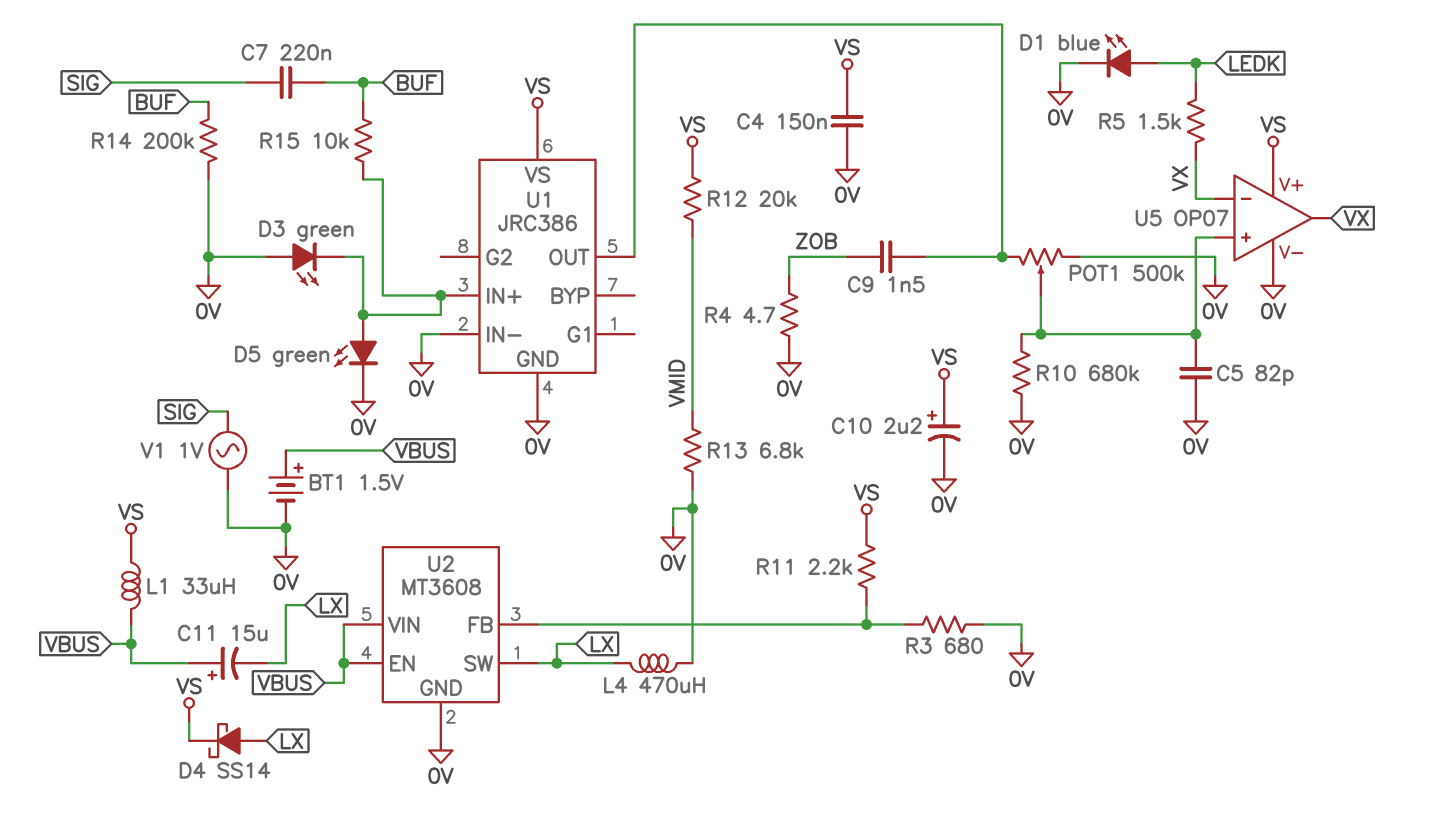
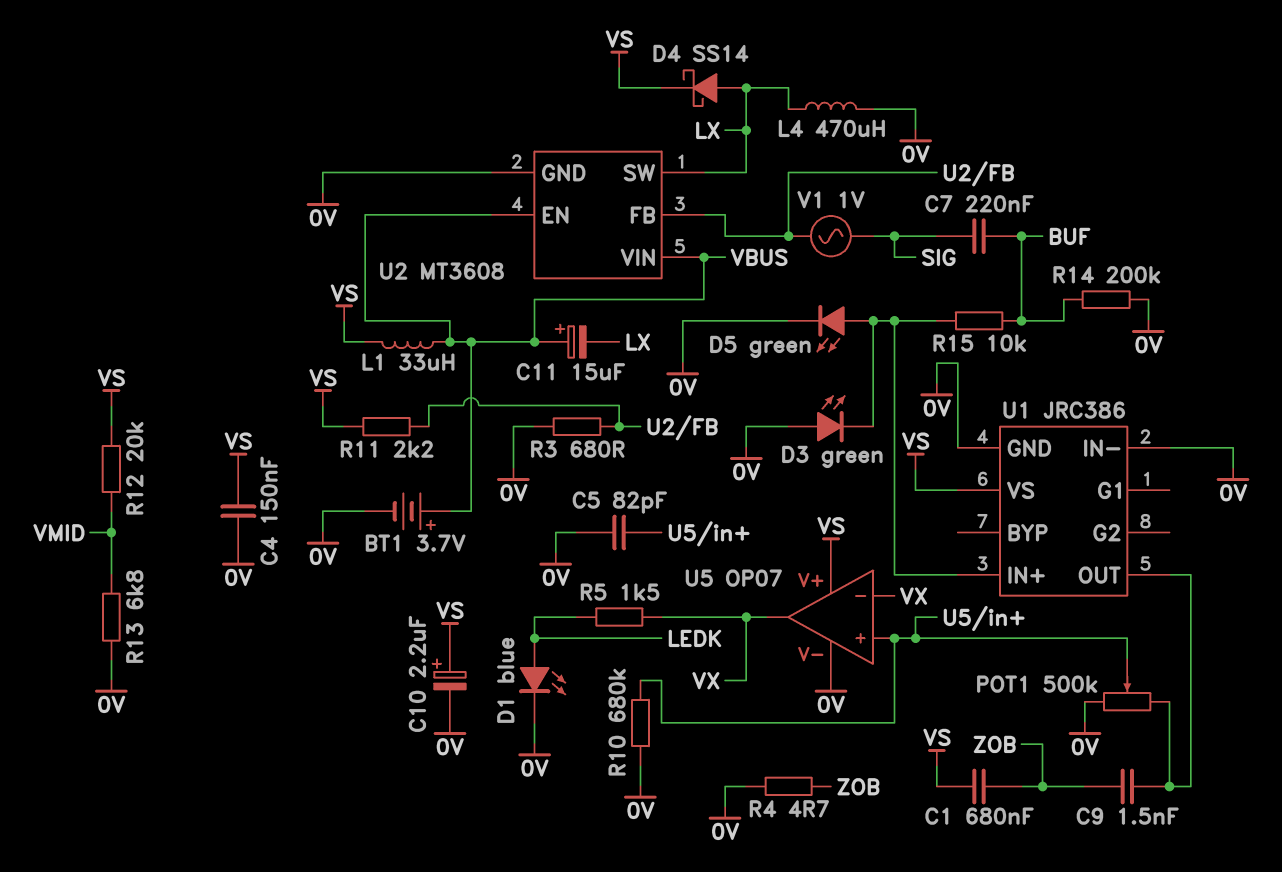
BT1: 1.5V (plus VBUS, minus 0V) -> 3.7V (plus VBUS, minus 0V)
C1: none -> 680nF (VS, ZOB)
V1: AC 1V (0V, SIG) -> AC 1V (SIG, U2/FB)

